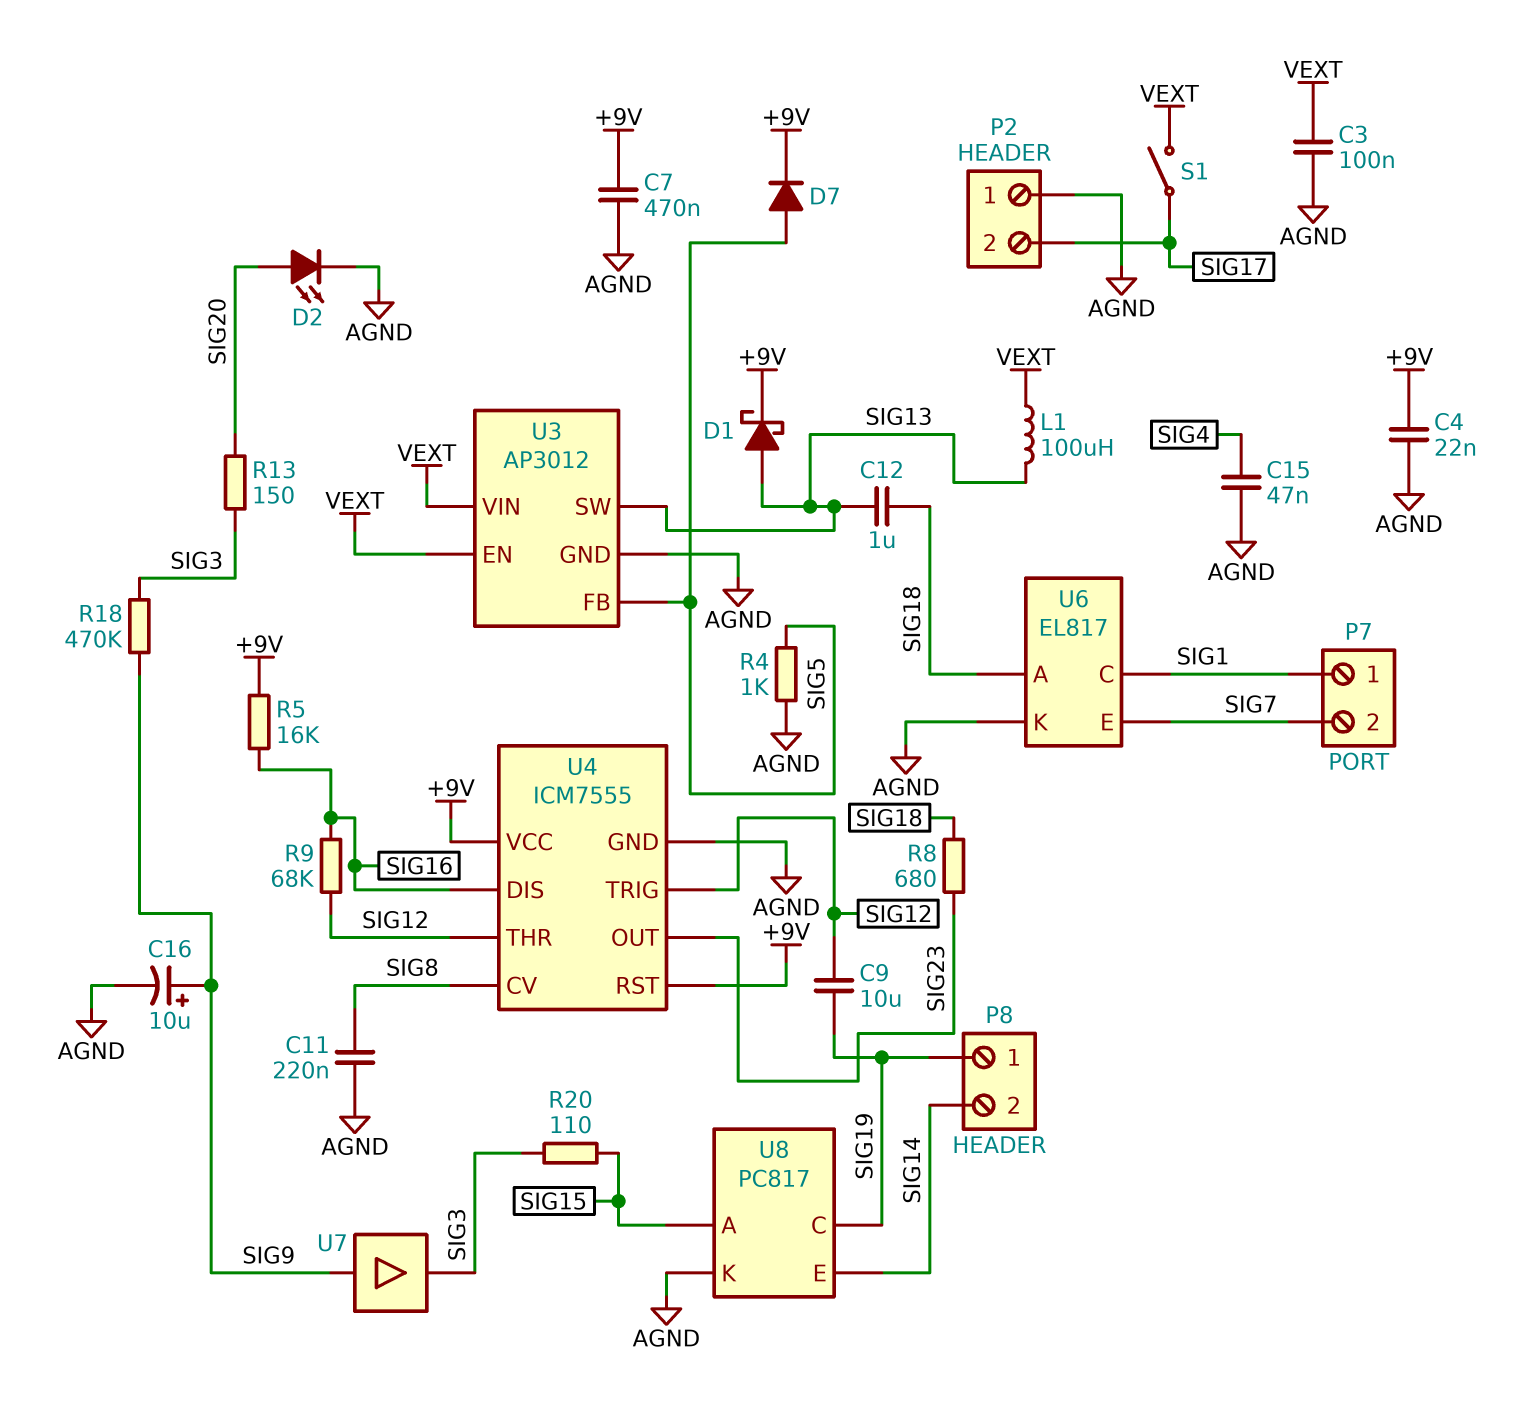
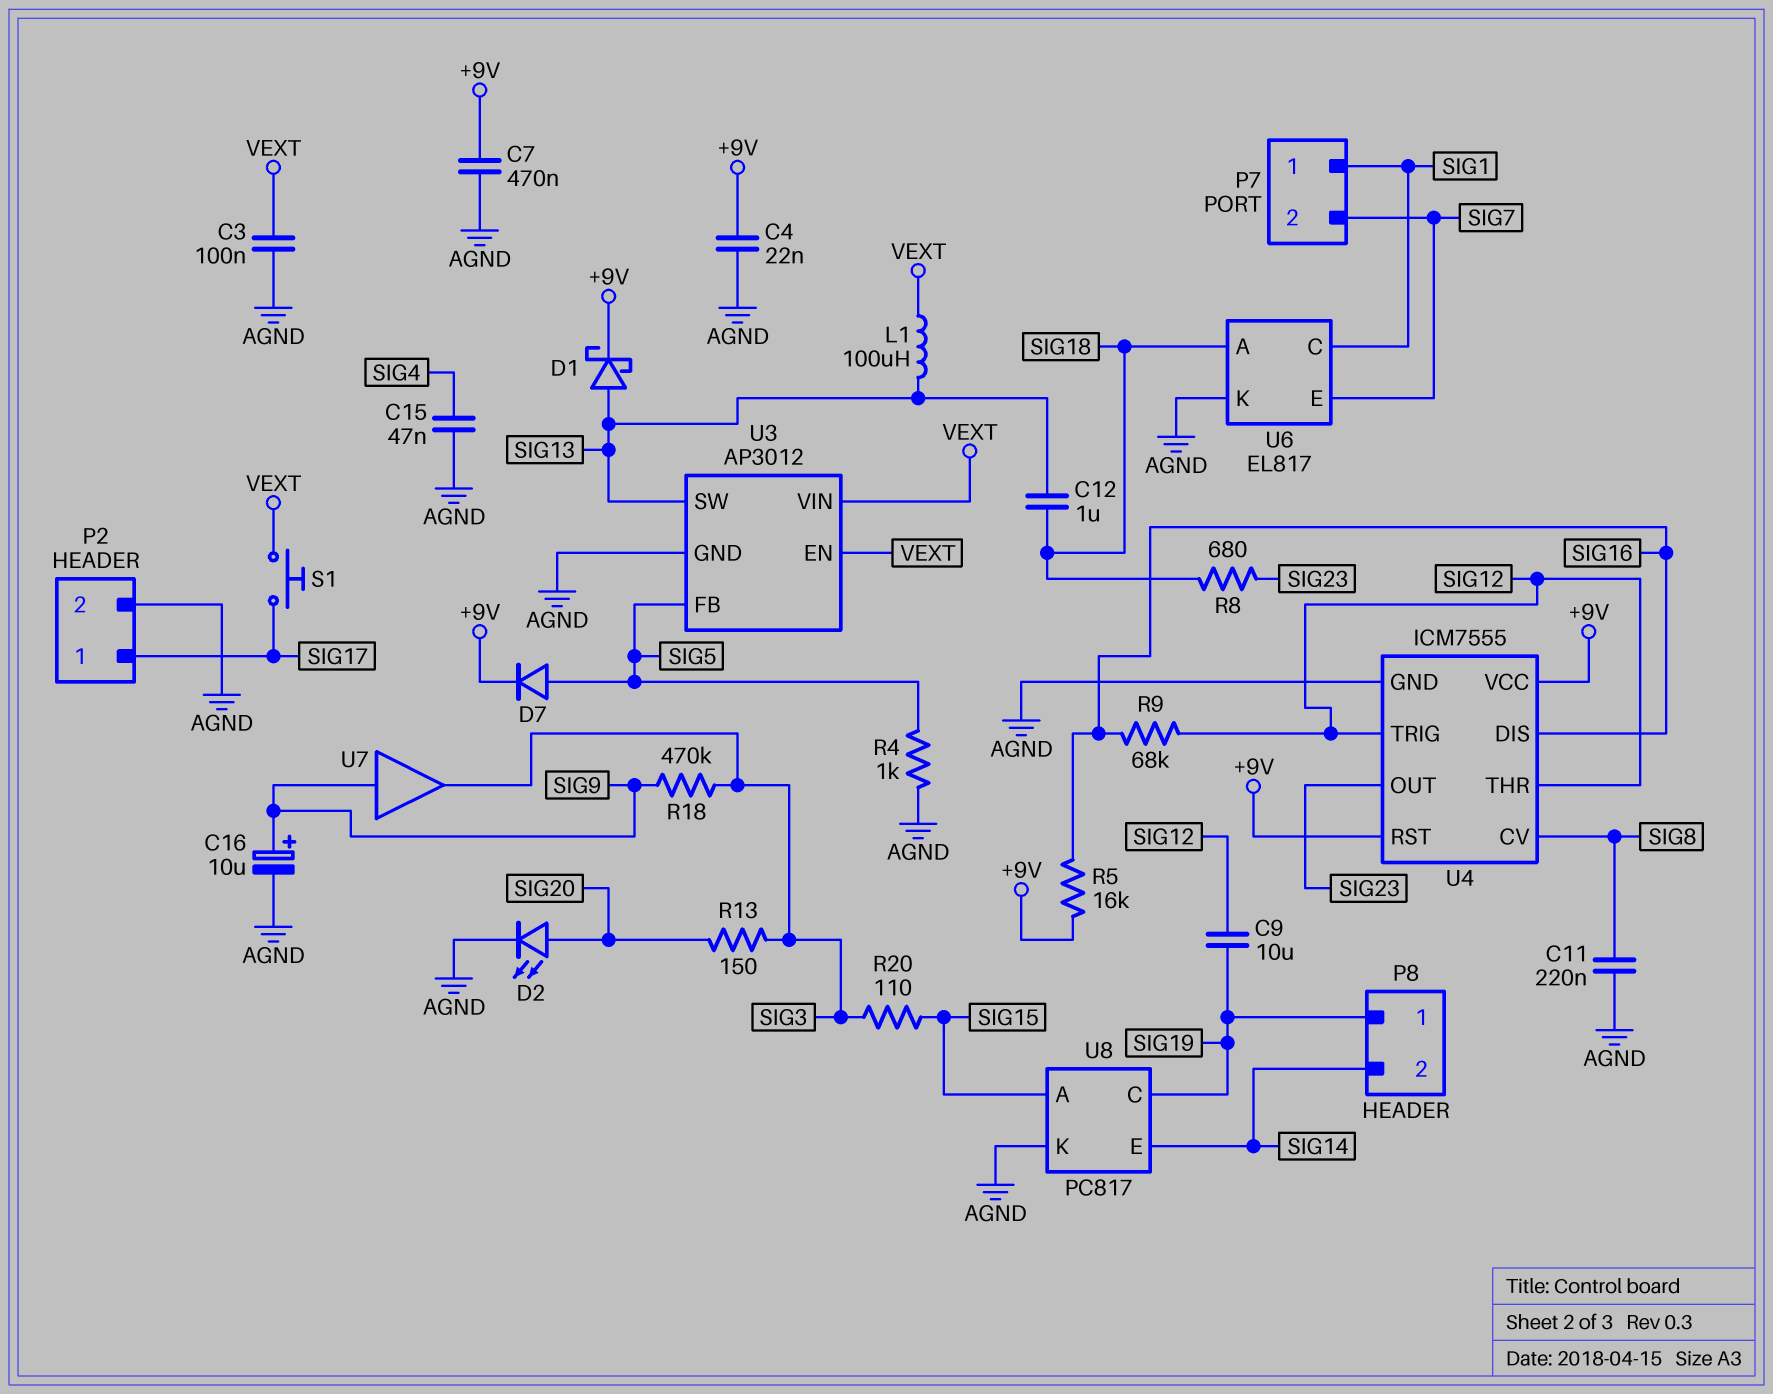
P2 pin 1: AGND -> SIG17
P2 pin 2: SIG17 -> AGND
S1: switch (SIG17, VEXT) -> button (SIG17, VEXT)

